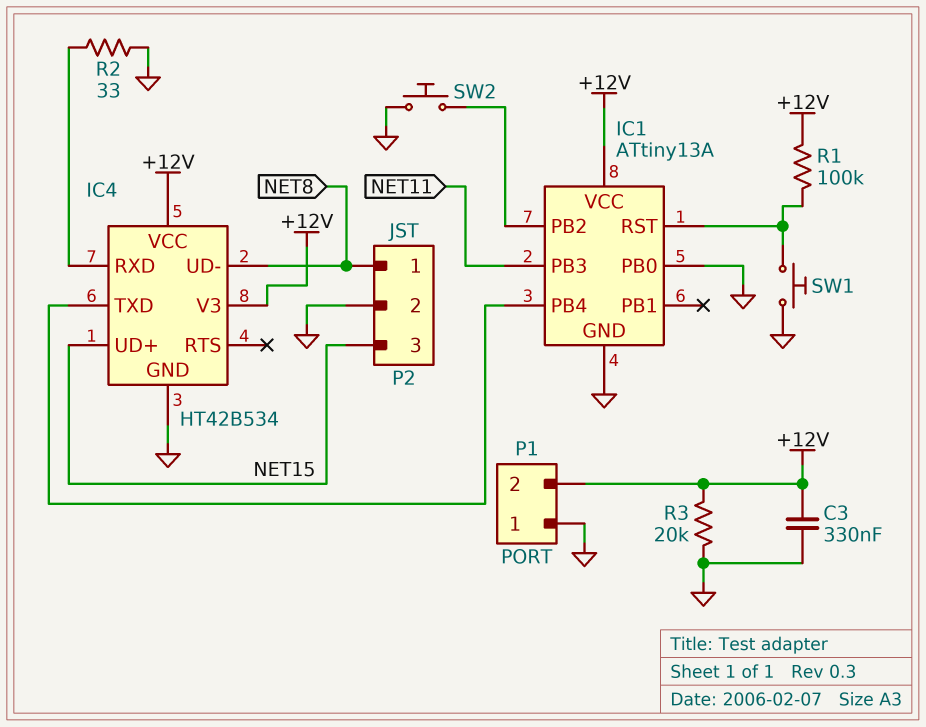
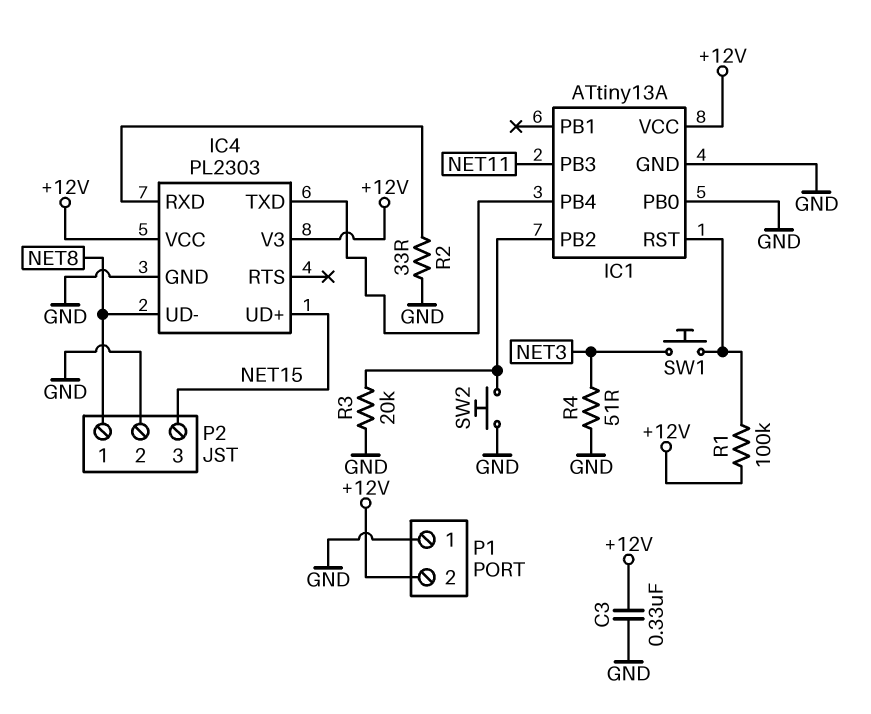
IC4: HT42B534 -> PL2303
R3: 20k (+12V, GND) -> 20k (GND, IC1/PB2)
R4: none -> 51 (GND, NET3)
SW1: button (GND, IC1/RST) -> button (IC1/RST, NET3)

